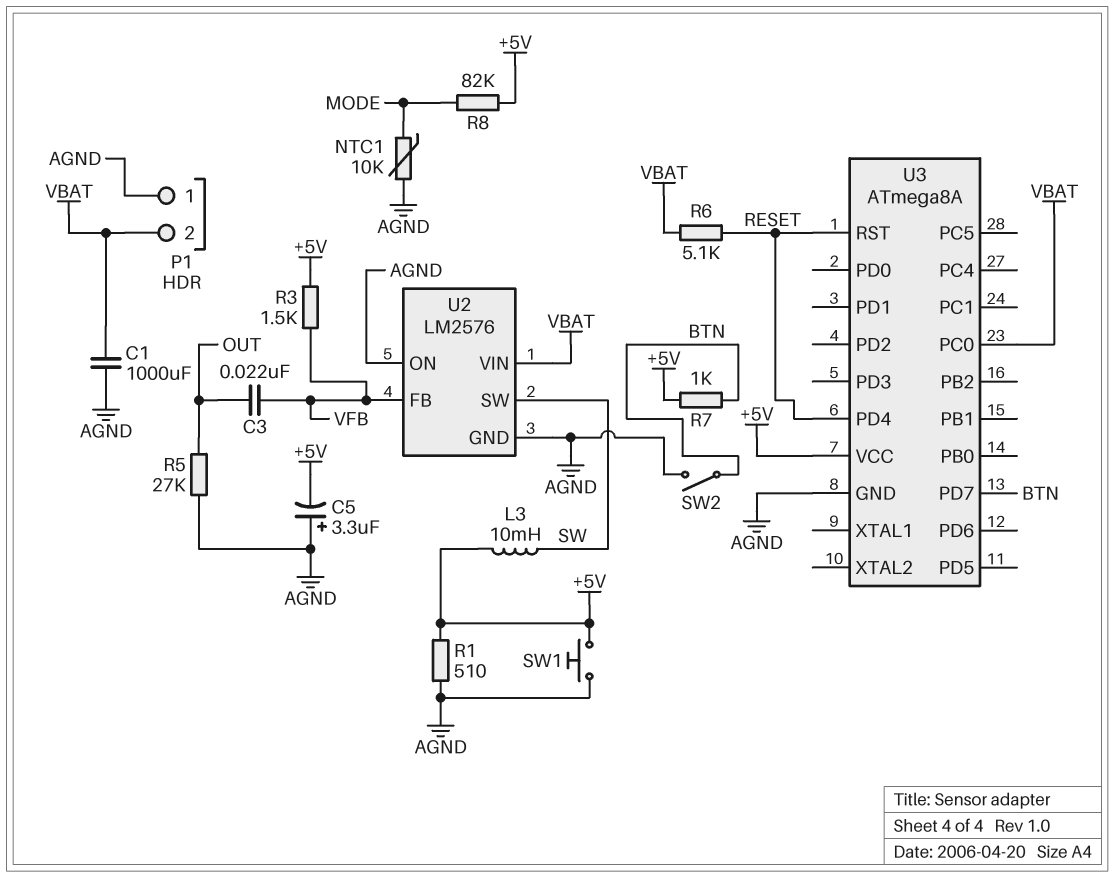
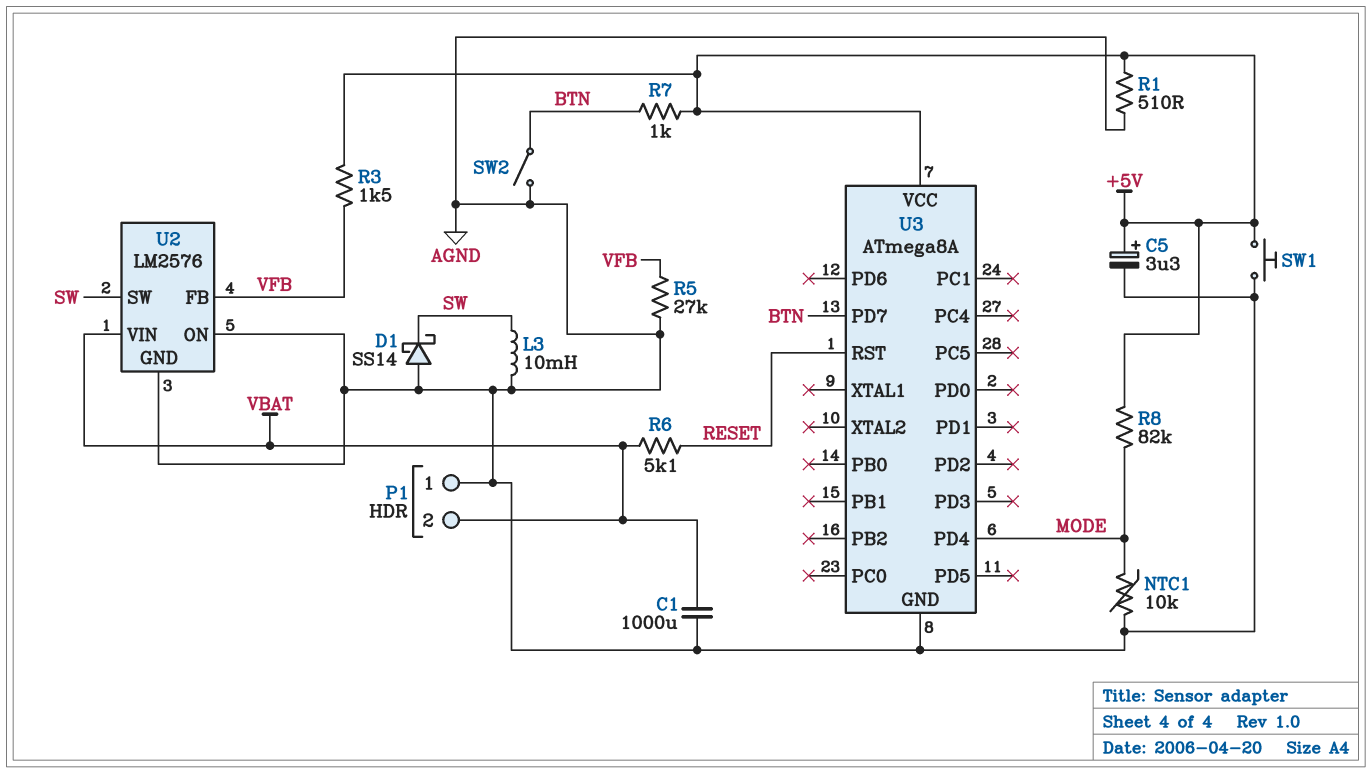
C3: 22nF (OUT, VFB) -> none
C5: 3.3uF (plus AGND, minus +5V) -> 3.3uF (plus +5V, minus AGND)
D1: none -> schottky SS14 (A AGND, K SW)
L3: 10mH (+5V, SW) -> 10mH (AGND, SW)
R5: 27k (AGND, OUT) -> 27k (AGND, VFB)
U3 pin PC0: VBAT -> none
U3 pin PD4: RESET -> MODE

